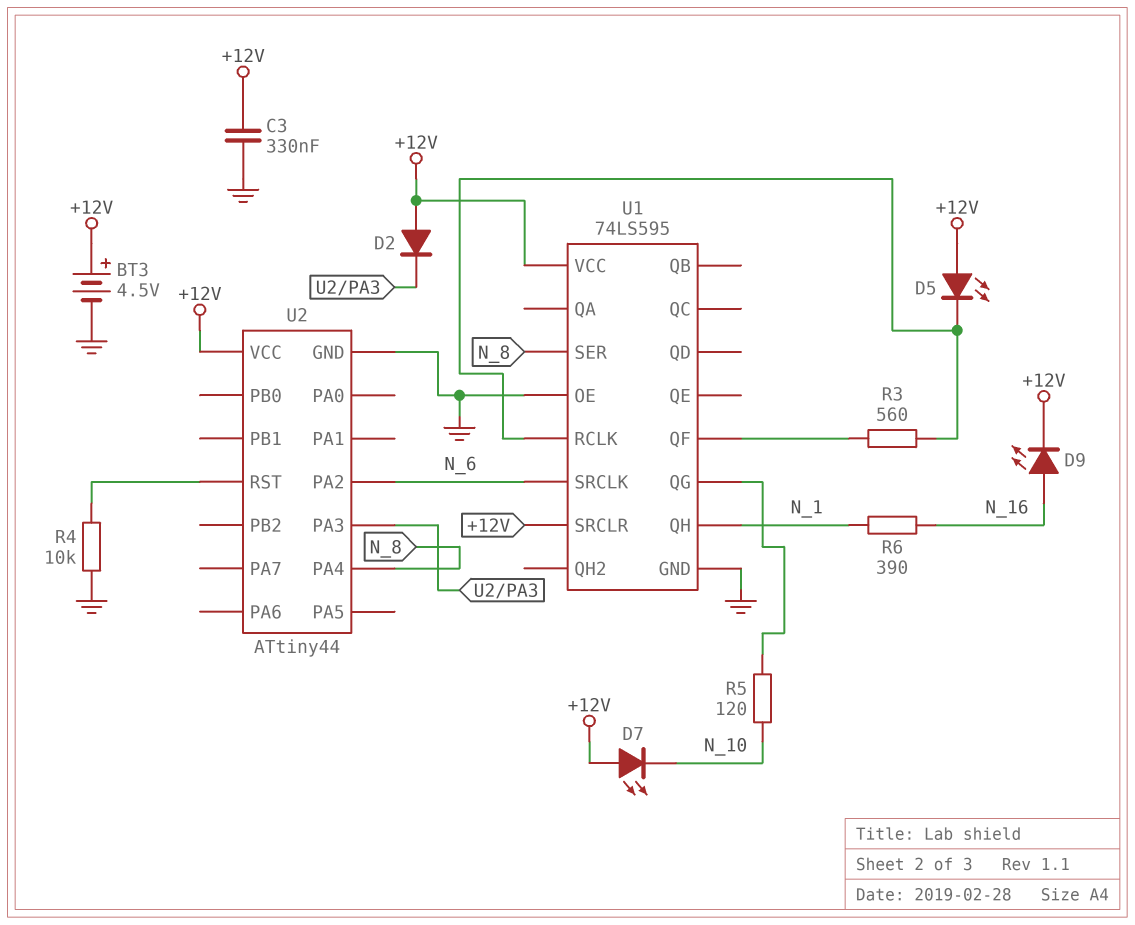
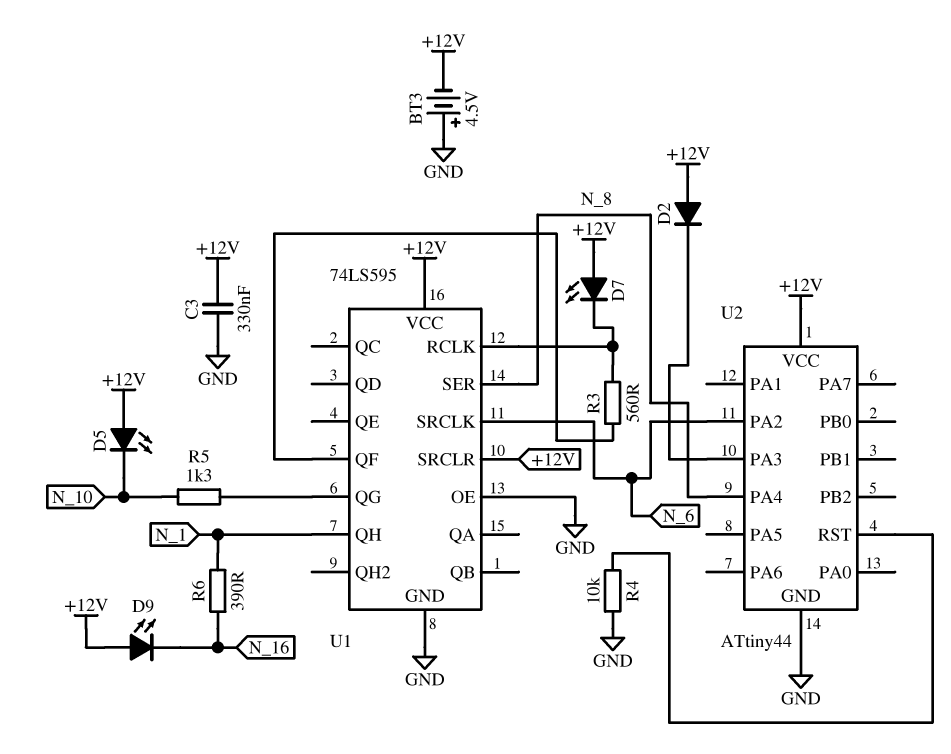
BT3: 4.5V (plus +12V, minus GND) -> 4.5V (plus GND, minus +12V)
D5: LED (A +12V, K U1/RCLK) -> LED (A +12V, K N_10)
D7: LED (A +12V, K N_10) -> LED (A +12V, K U1/RCLK)
D9: LED (A N_16, K +12V) -> LED (A +12V, K N_16)
R5: 120 (N_10, U1/QG) -> 1.3k (N_10, U1/QG)

